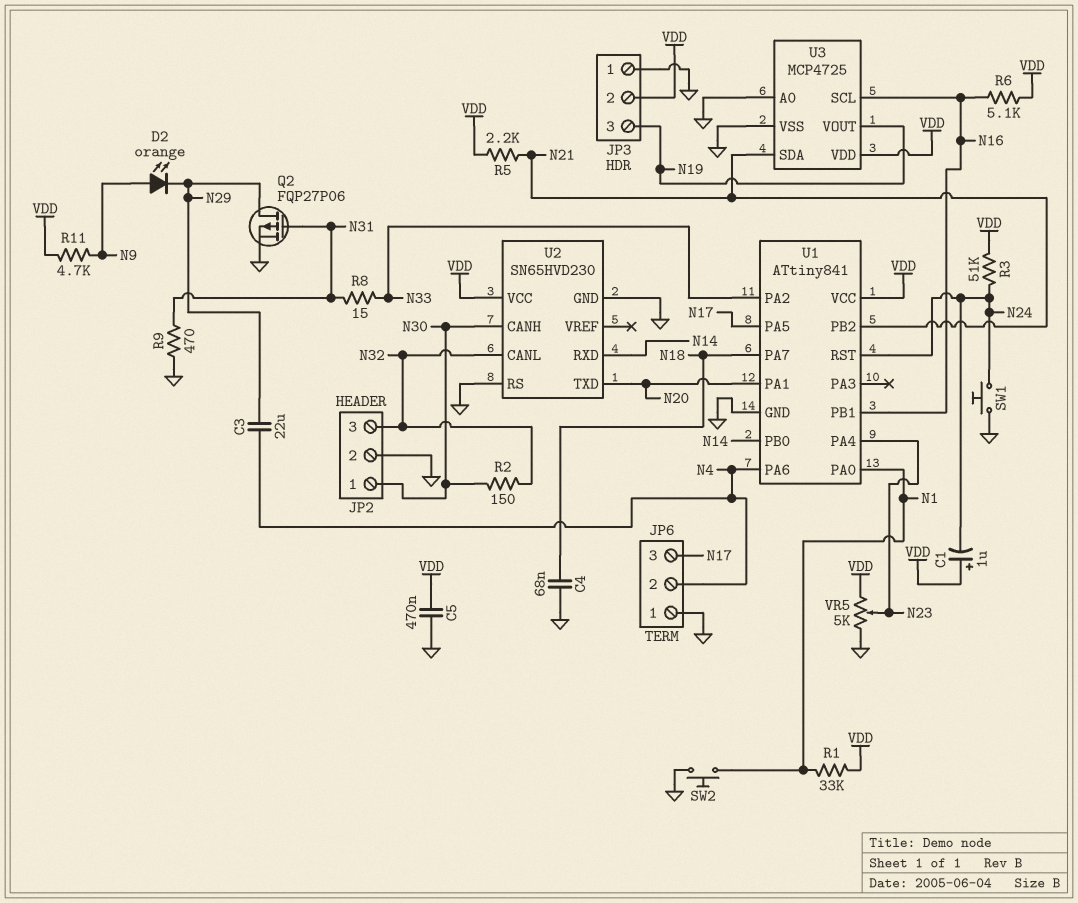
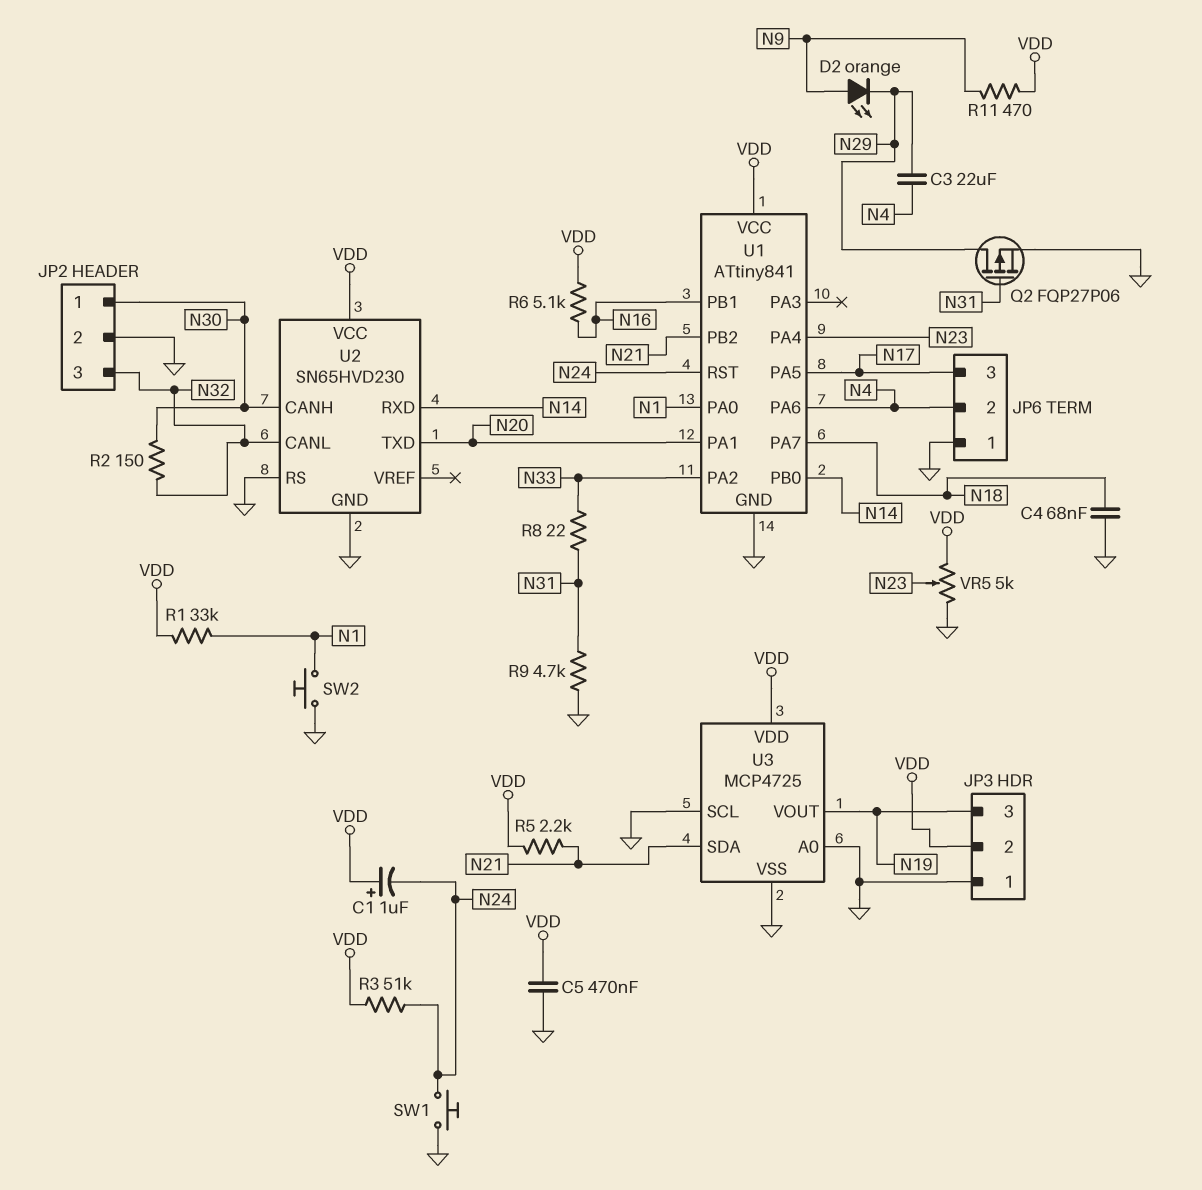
R8: 15 (N31, N33) -> 22 (N31, N33)
R9: 470 (GND, N31) -> 4.7k (GND, N31)
R11: 4.7k (N9, VDD) -> 470 (N9, VDD)
U3 pin SCL: N16 -> GND

